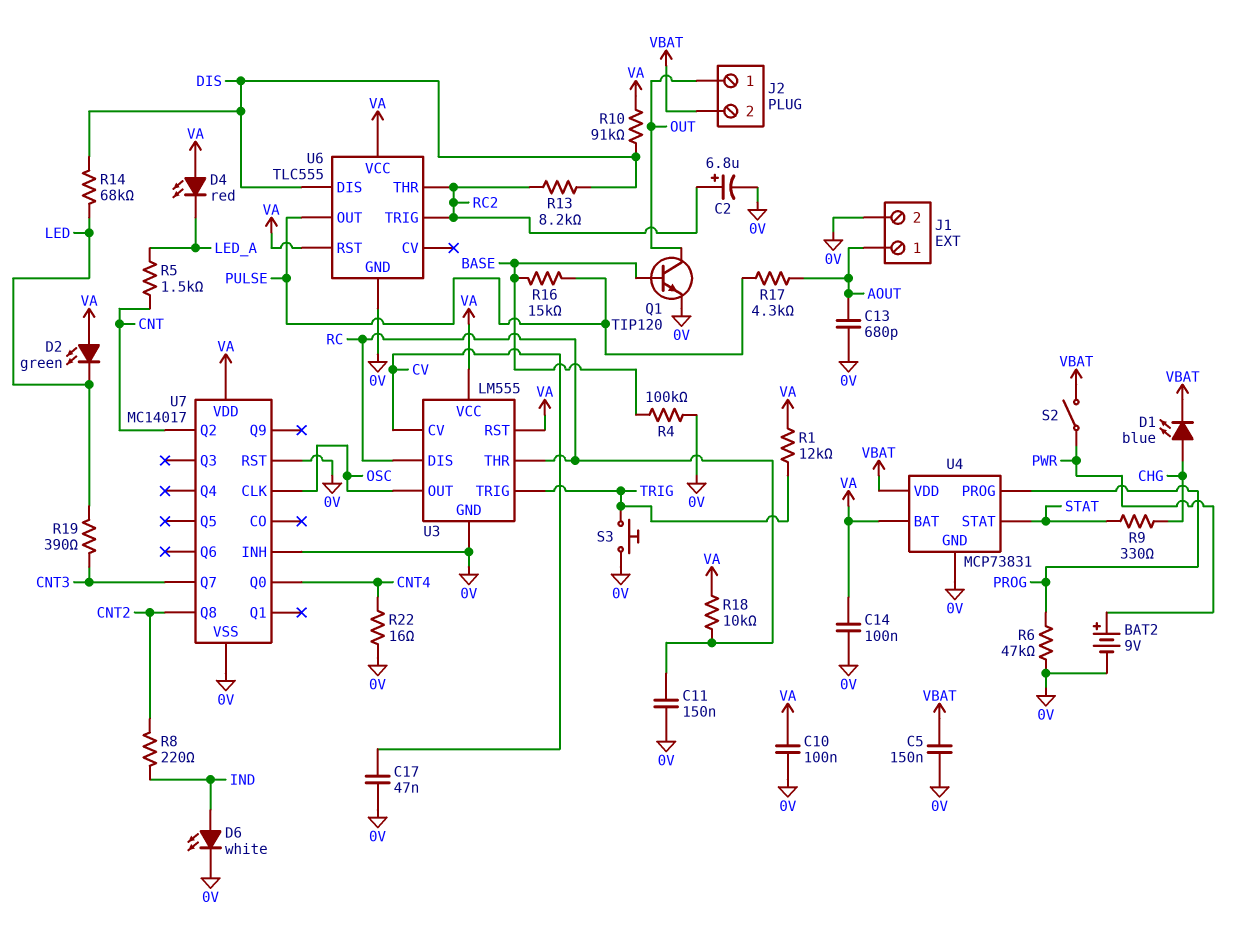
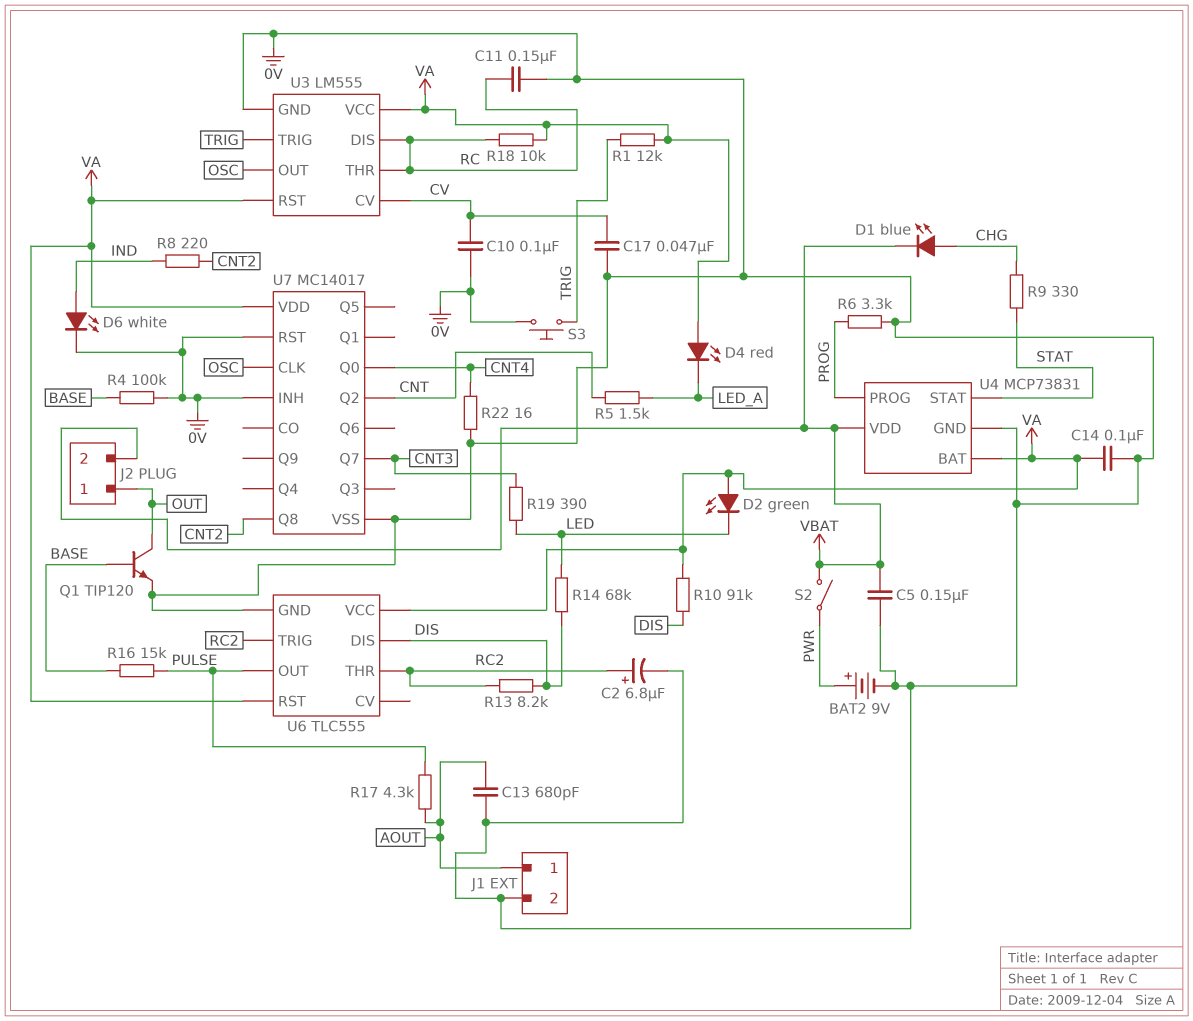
C10: 100nF (0V, VA) -> 100nF (0V, CV)
R6: 47k (0V, PROG) -> 3.3k (0V, PROG)

